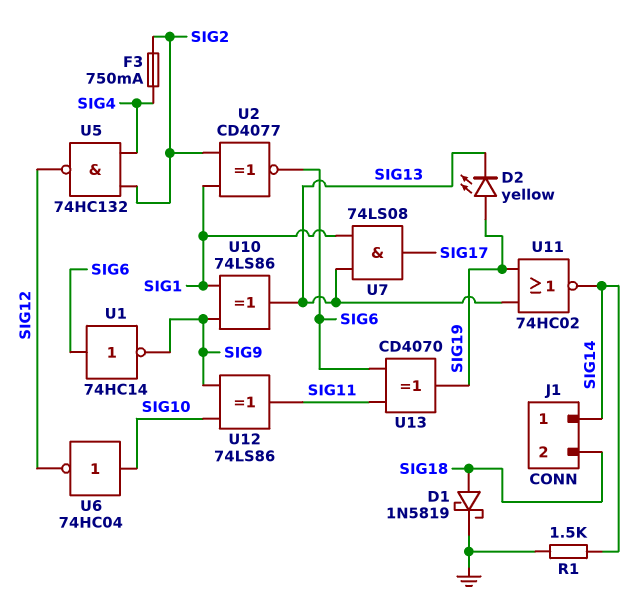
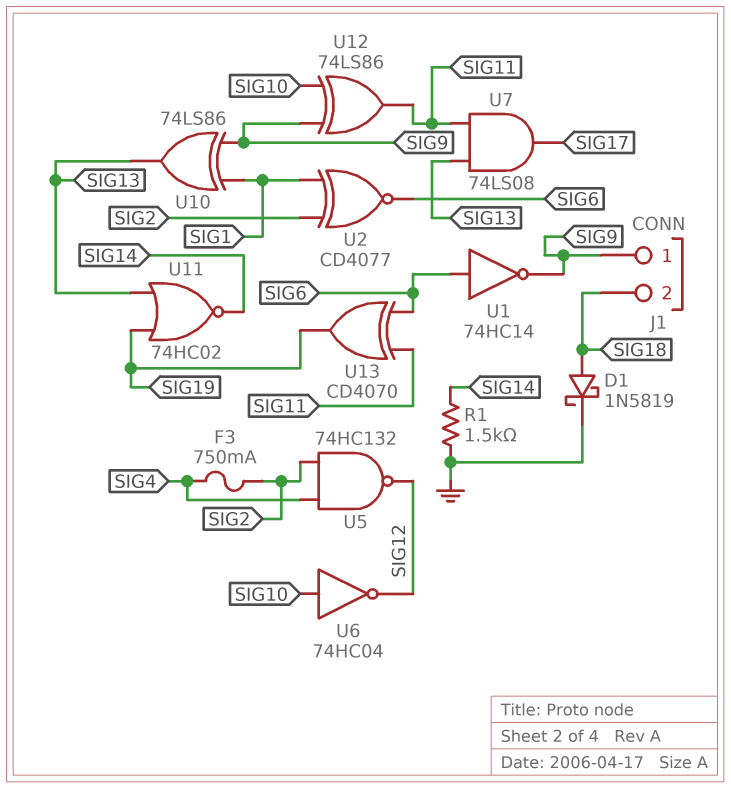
D2: LED yellow (A SIG19, K SIG13) -> none
J1 pin 1: SIG14 -> SIG9
U7: AND 74LS08 (in SIG1, in SIG13, out SIG17) -> AND 74LS08 (in SIG11, in SIG13, out SIG17)

